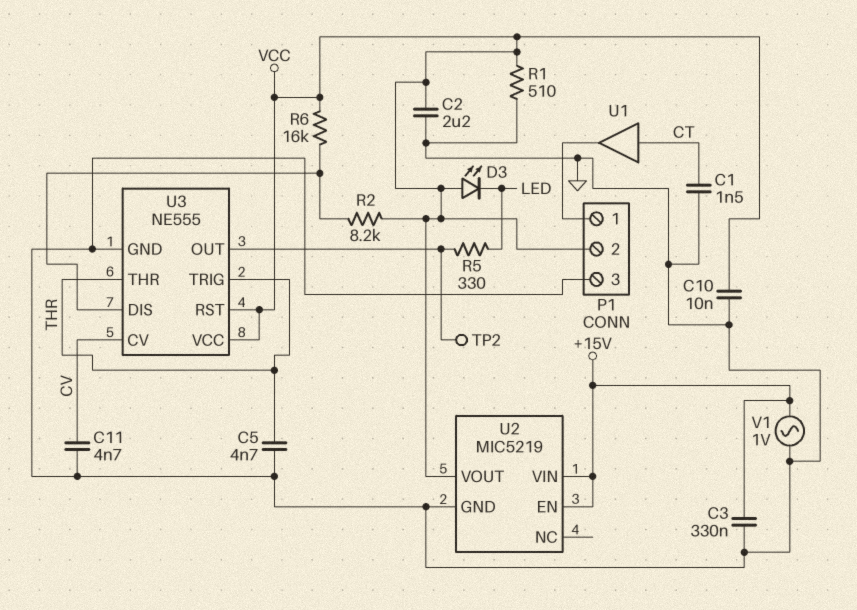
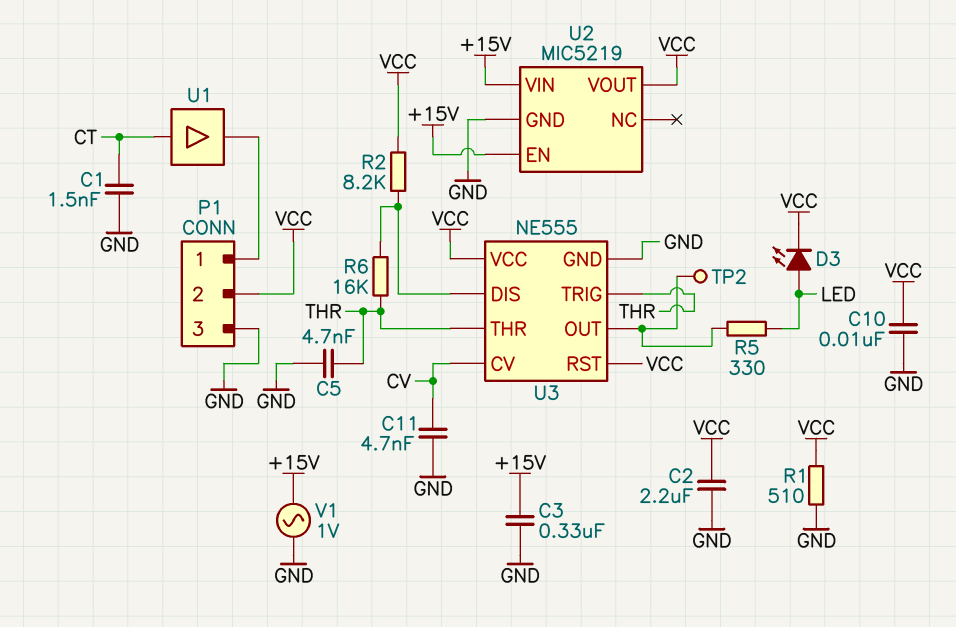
D3: LED (A VCC, K LED) -> LED (A LED, K VCC)
R6: 16k (U3/DIS, VCC) -> 16k (THR, U3/DIS)

